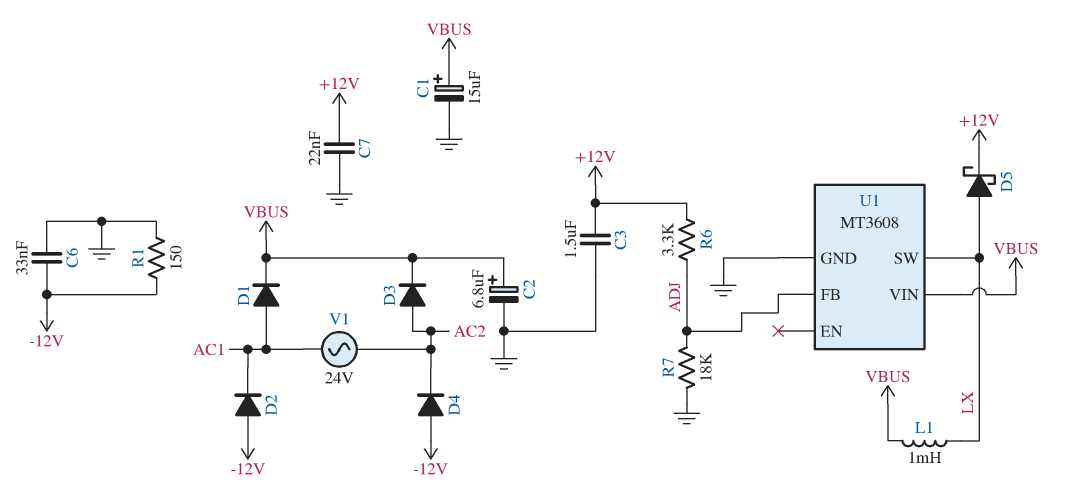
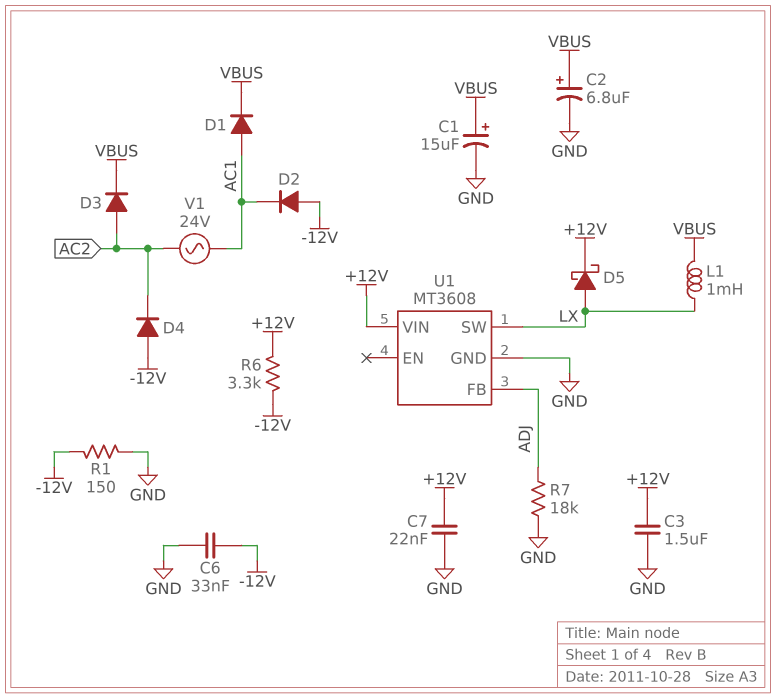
R6: 3.3k (+12V, ADJ) -> 3.3k (+12V, -12V)
U1 pin VIN: VBUS -> +12V

